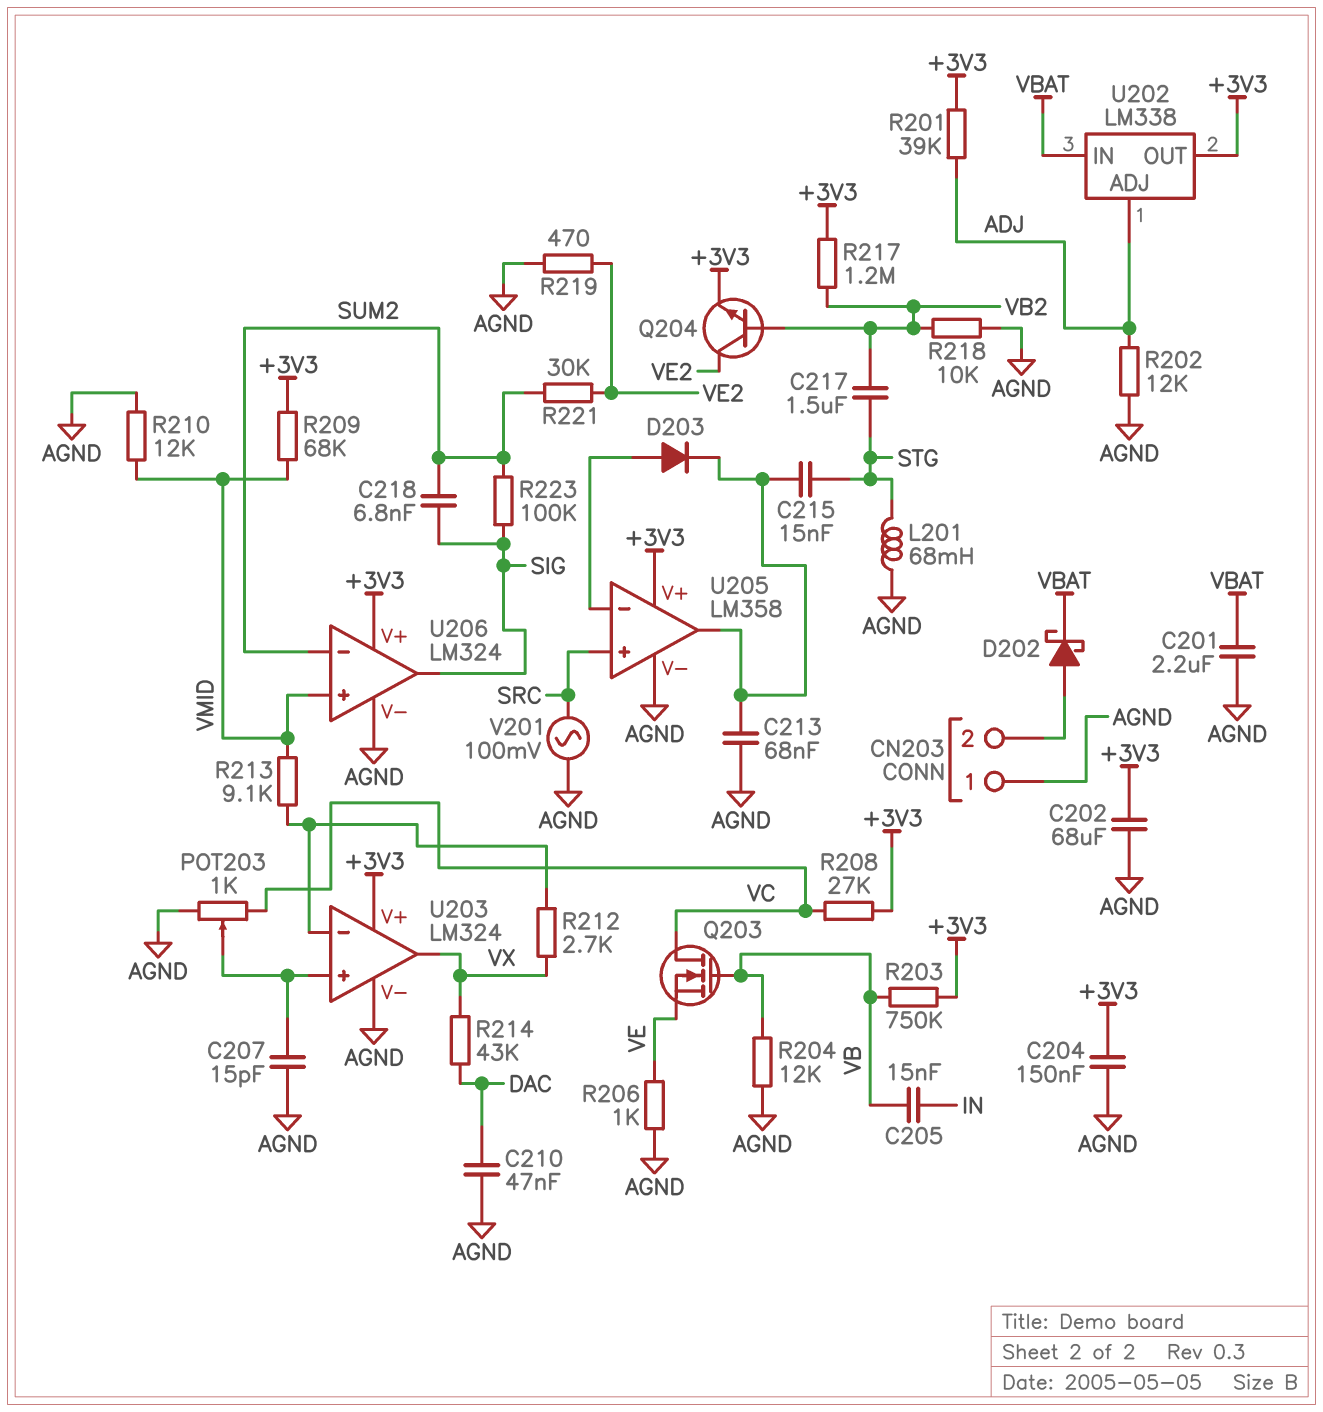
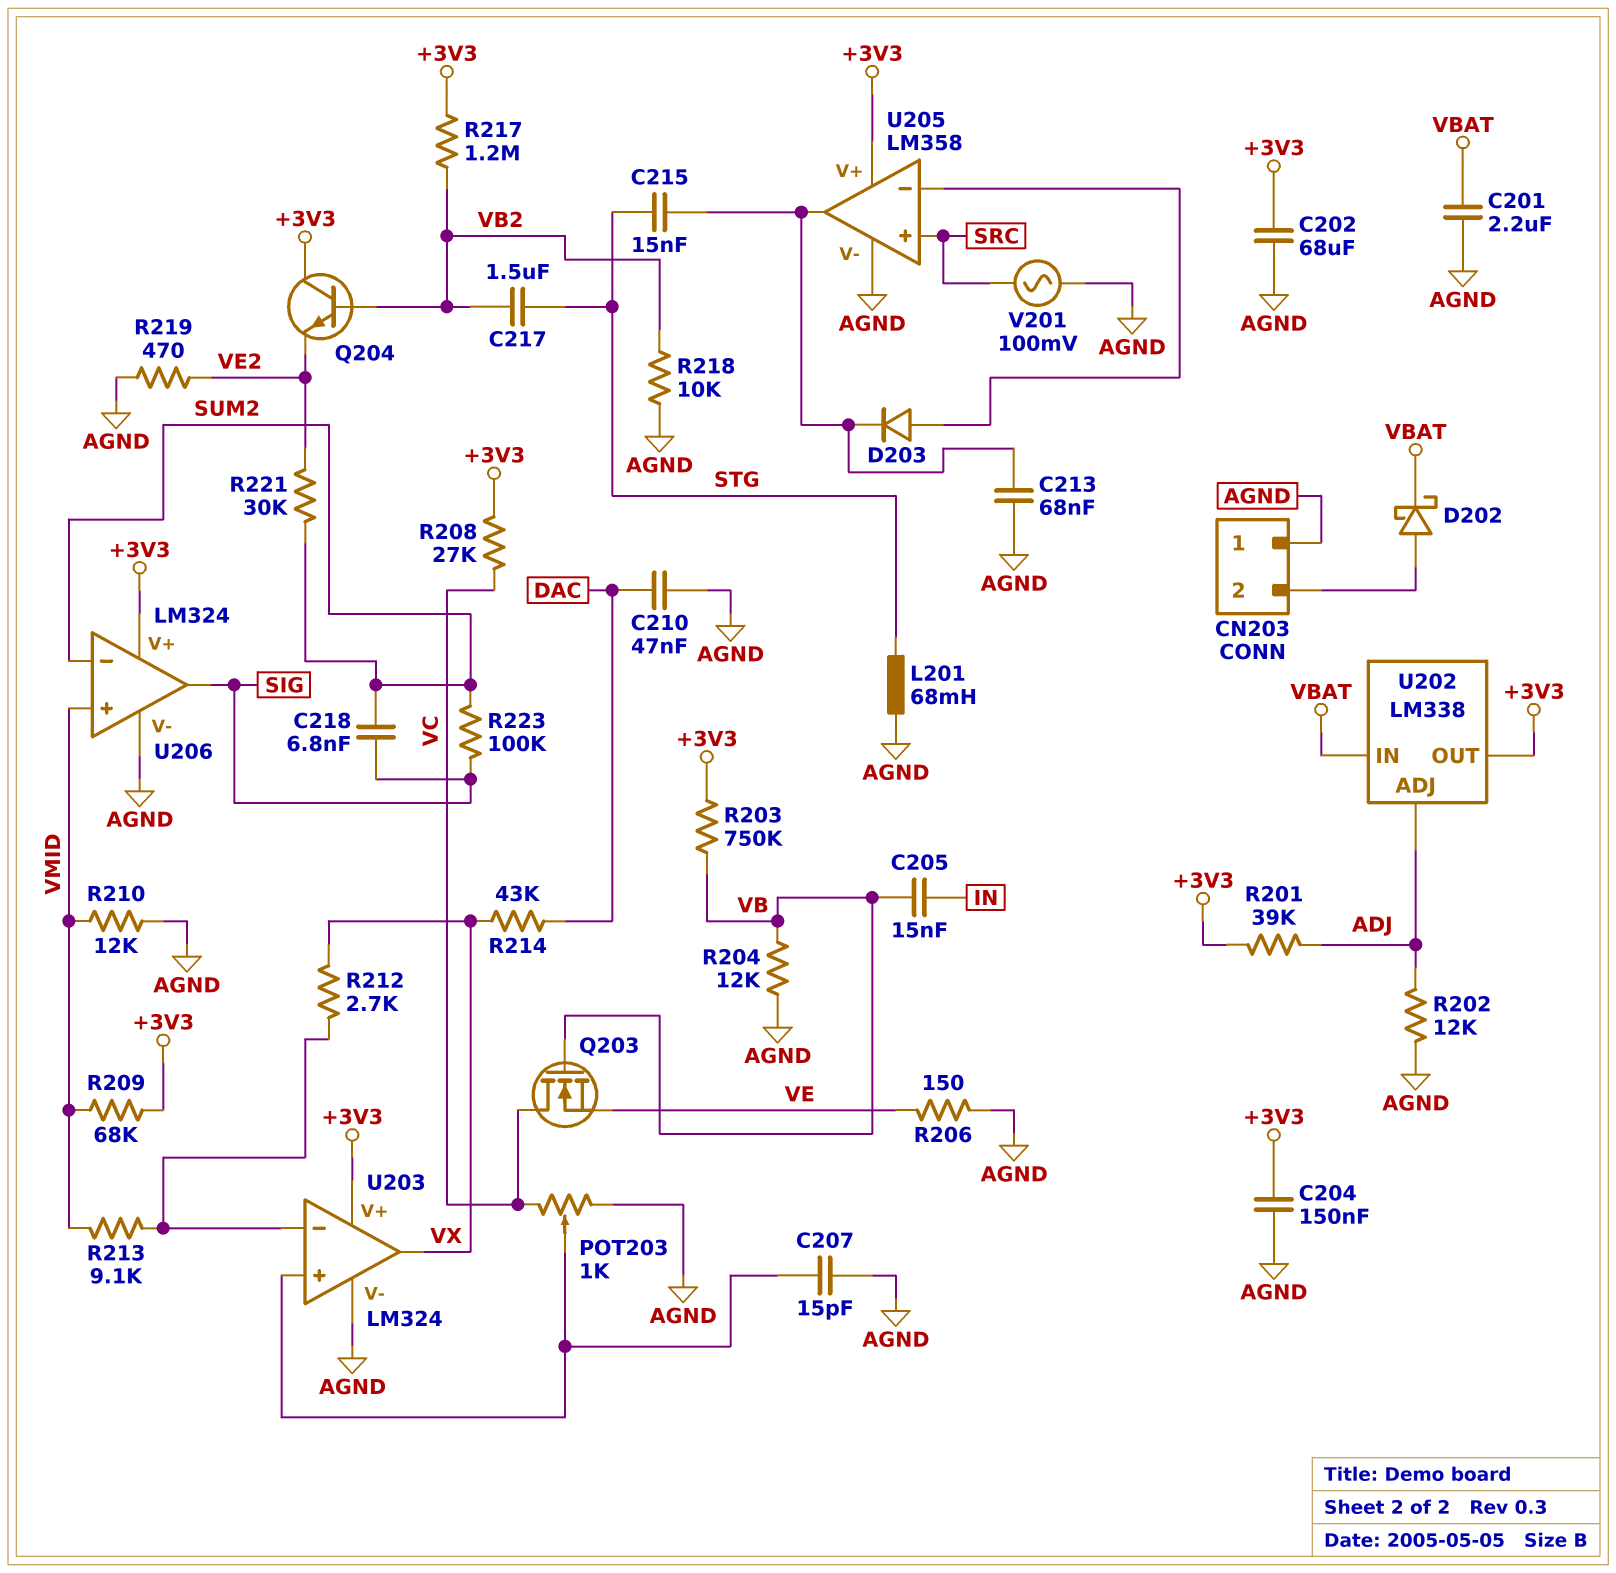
Q204: NPN (B VB2, C VE2, E +3V3) -> NPN (B VB2, C +3V3, E VE2)
R206: 1k (AGND, VE) -> 150 (AGND, VE)

